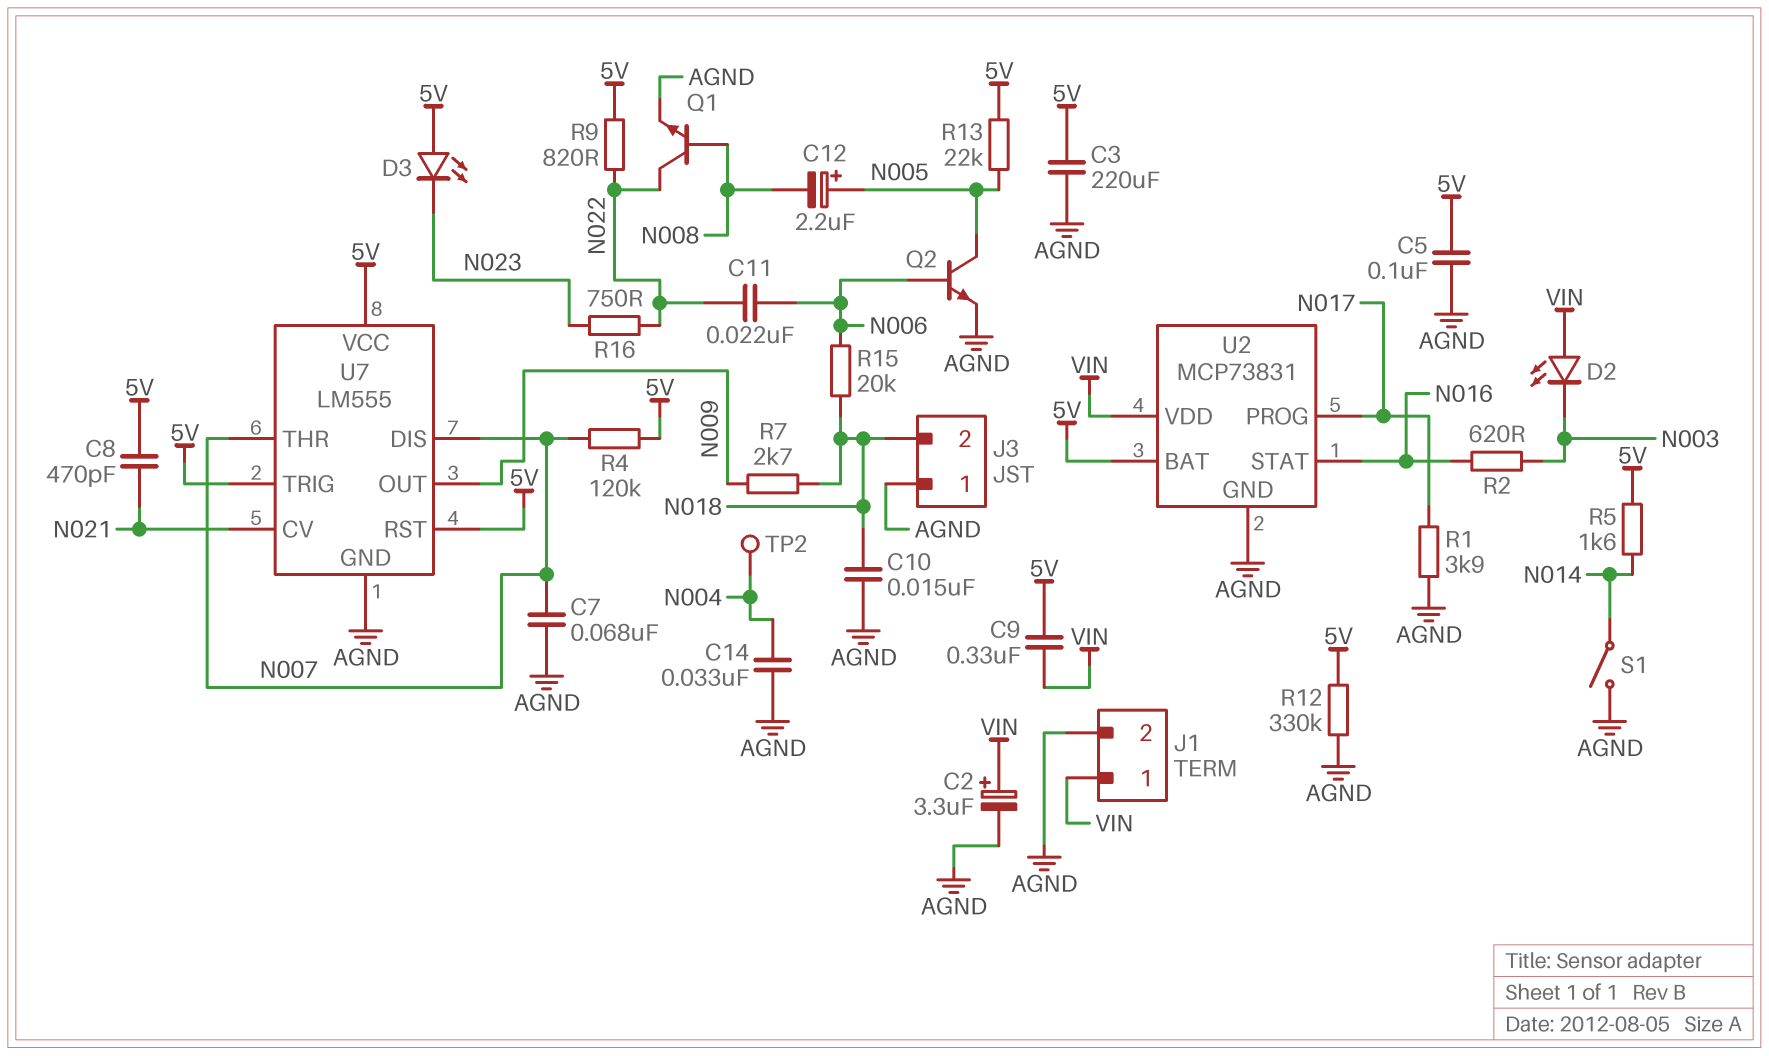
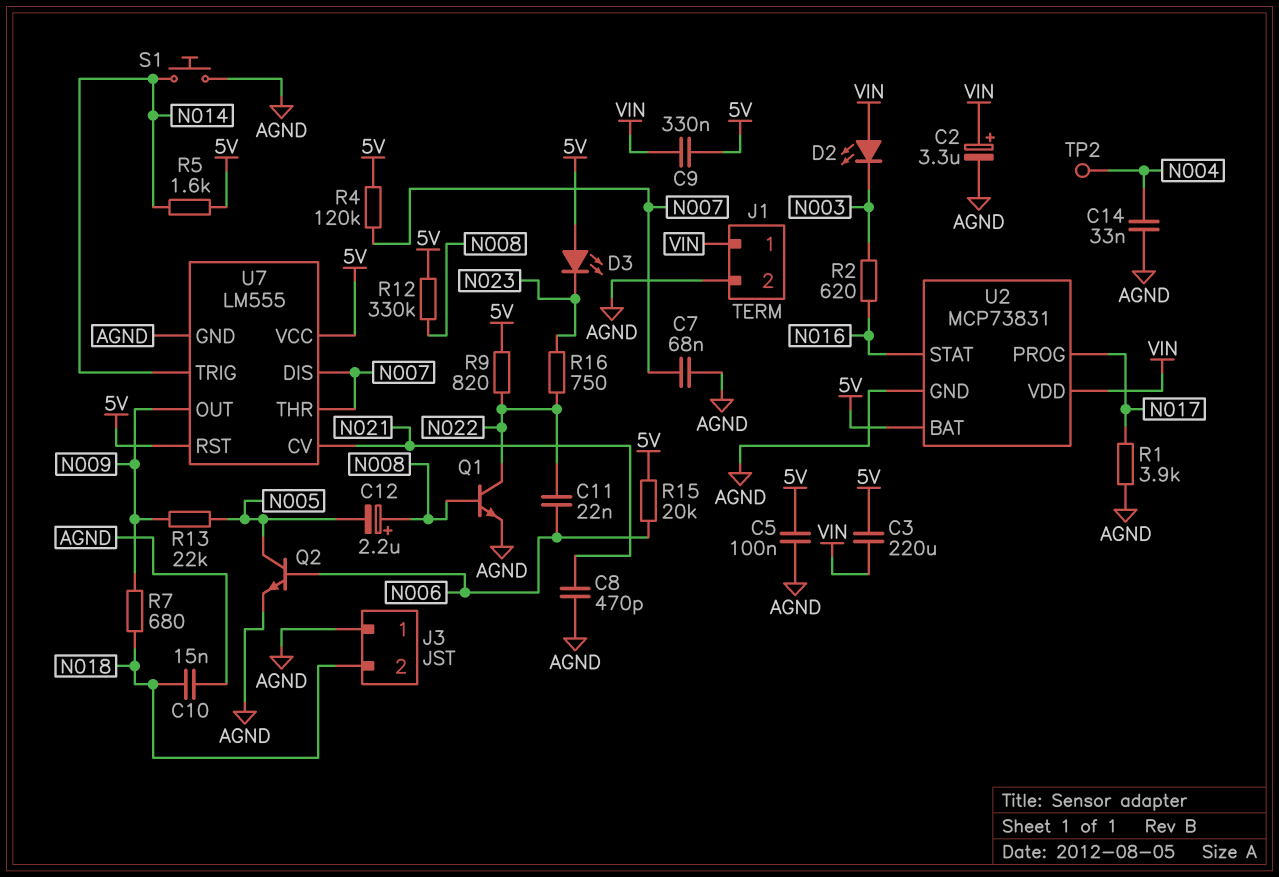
C3: 220uF (5V, AGND) -> 220uF (5V, VIN)
C8: 470pF (5V, N021) -> 470pF (AGND, N021)
C12: 2.2uF (plus N005, minus N008) -> 2.2uF (plus N008, minus N005)
R7: 2.7k (N009, N018) -> 680 (N009, N018)
R12: 330k (5V, AGND) -> 330k (5V, N008)
R13: 22k (5V, N005) -> 22k (N005, N009)
R15: 20k (N006, N018) -> 20k (5V, N006)
S1: switch (AGND, N014) -> button (AGND, N014)
U7 pin TRIG: 5V -> N014

